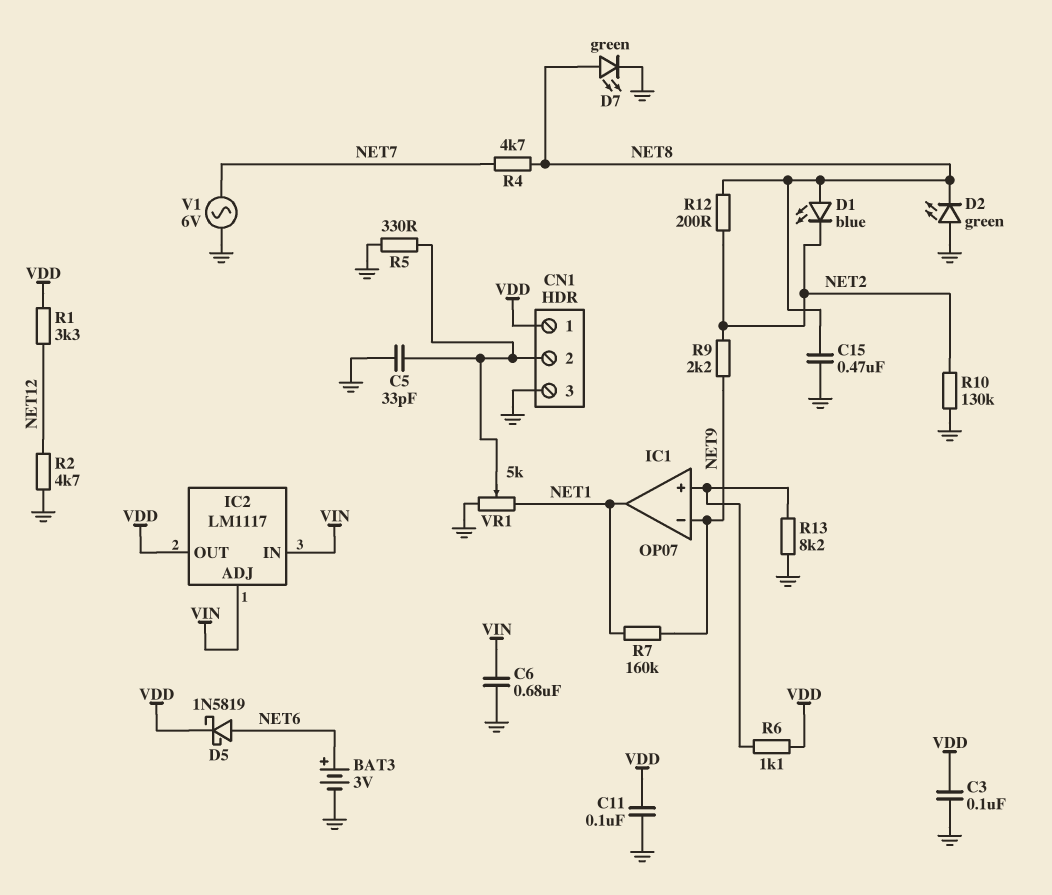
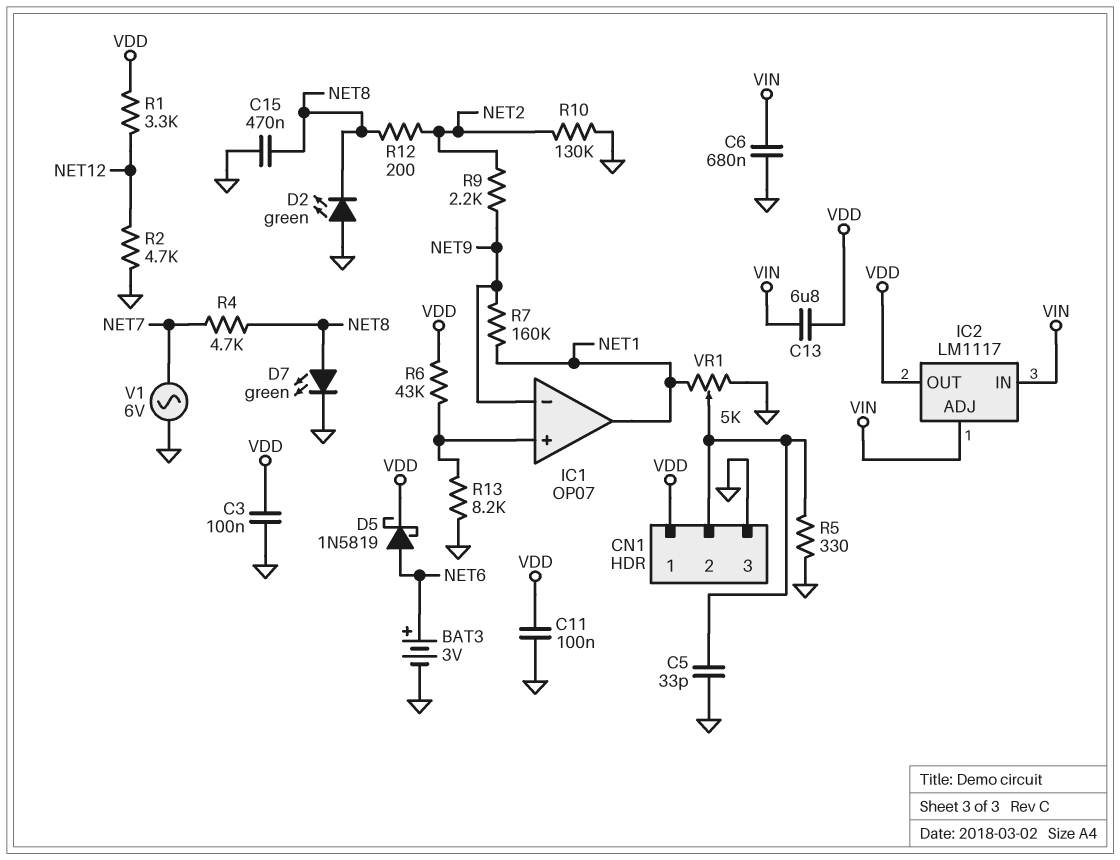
C13: none -> 6.8uF (VDD, VIN)
D1: LED blue (A NET8, K NET2) -> none
R6: 1.1k (IC1/in+, VDD) -> 43k (IC1/in+, VDD)

